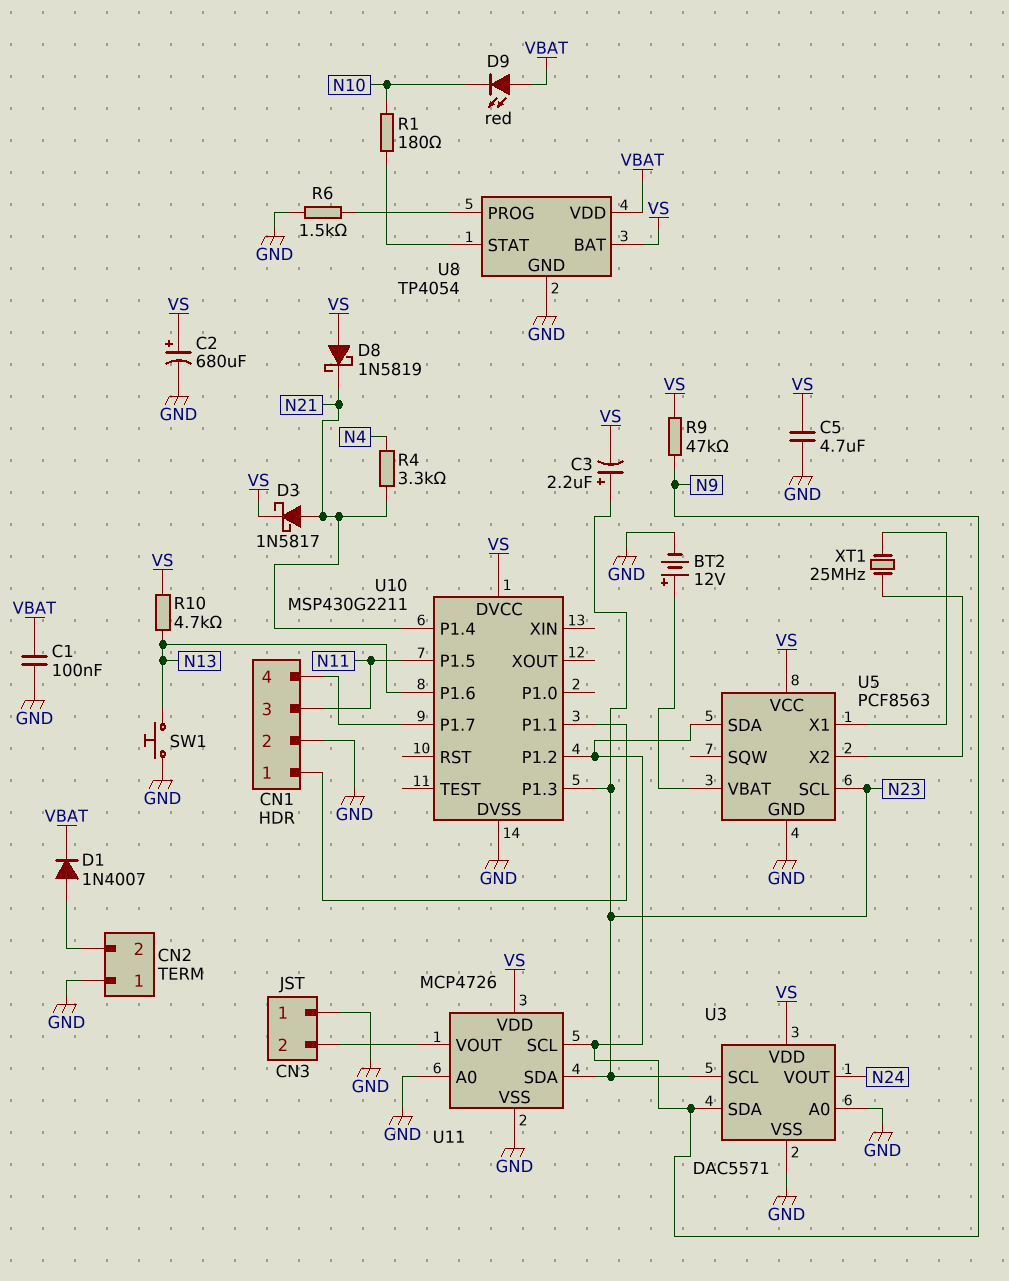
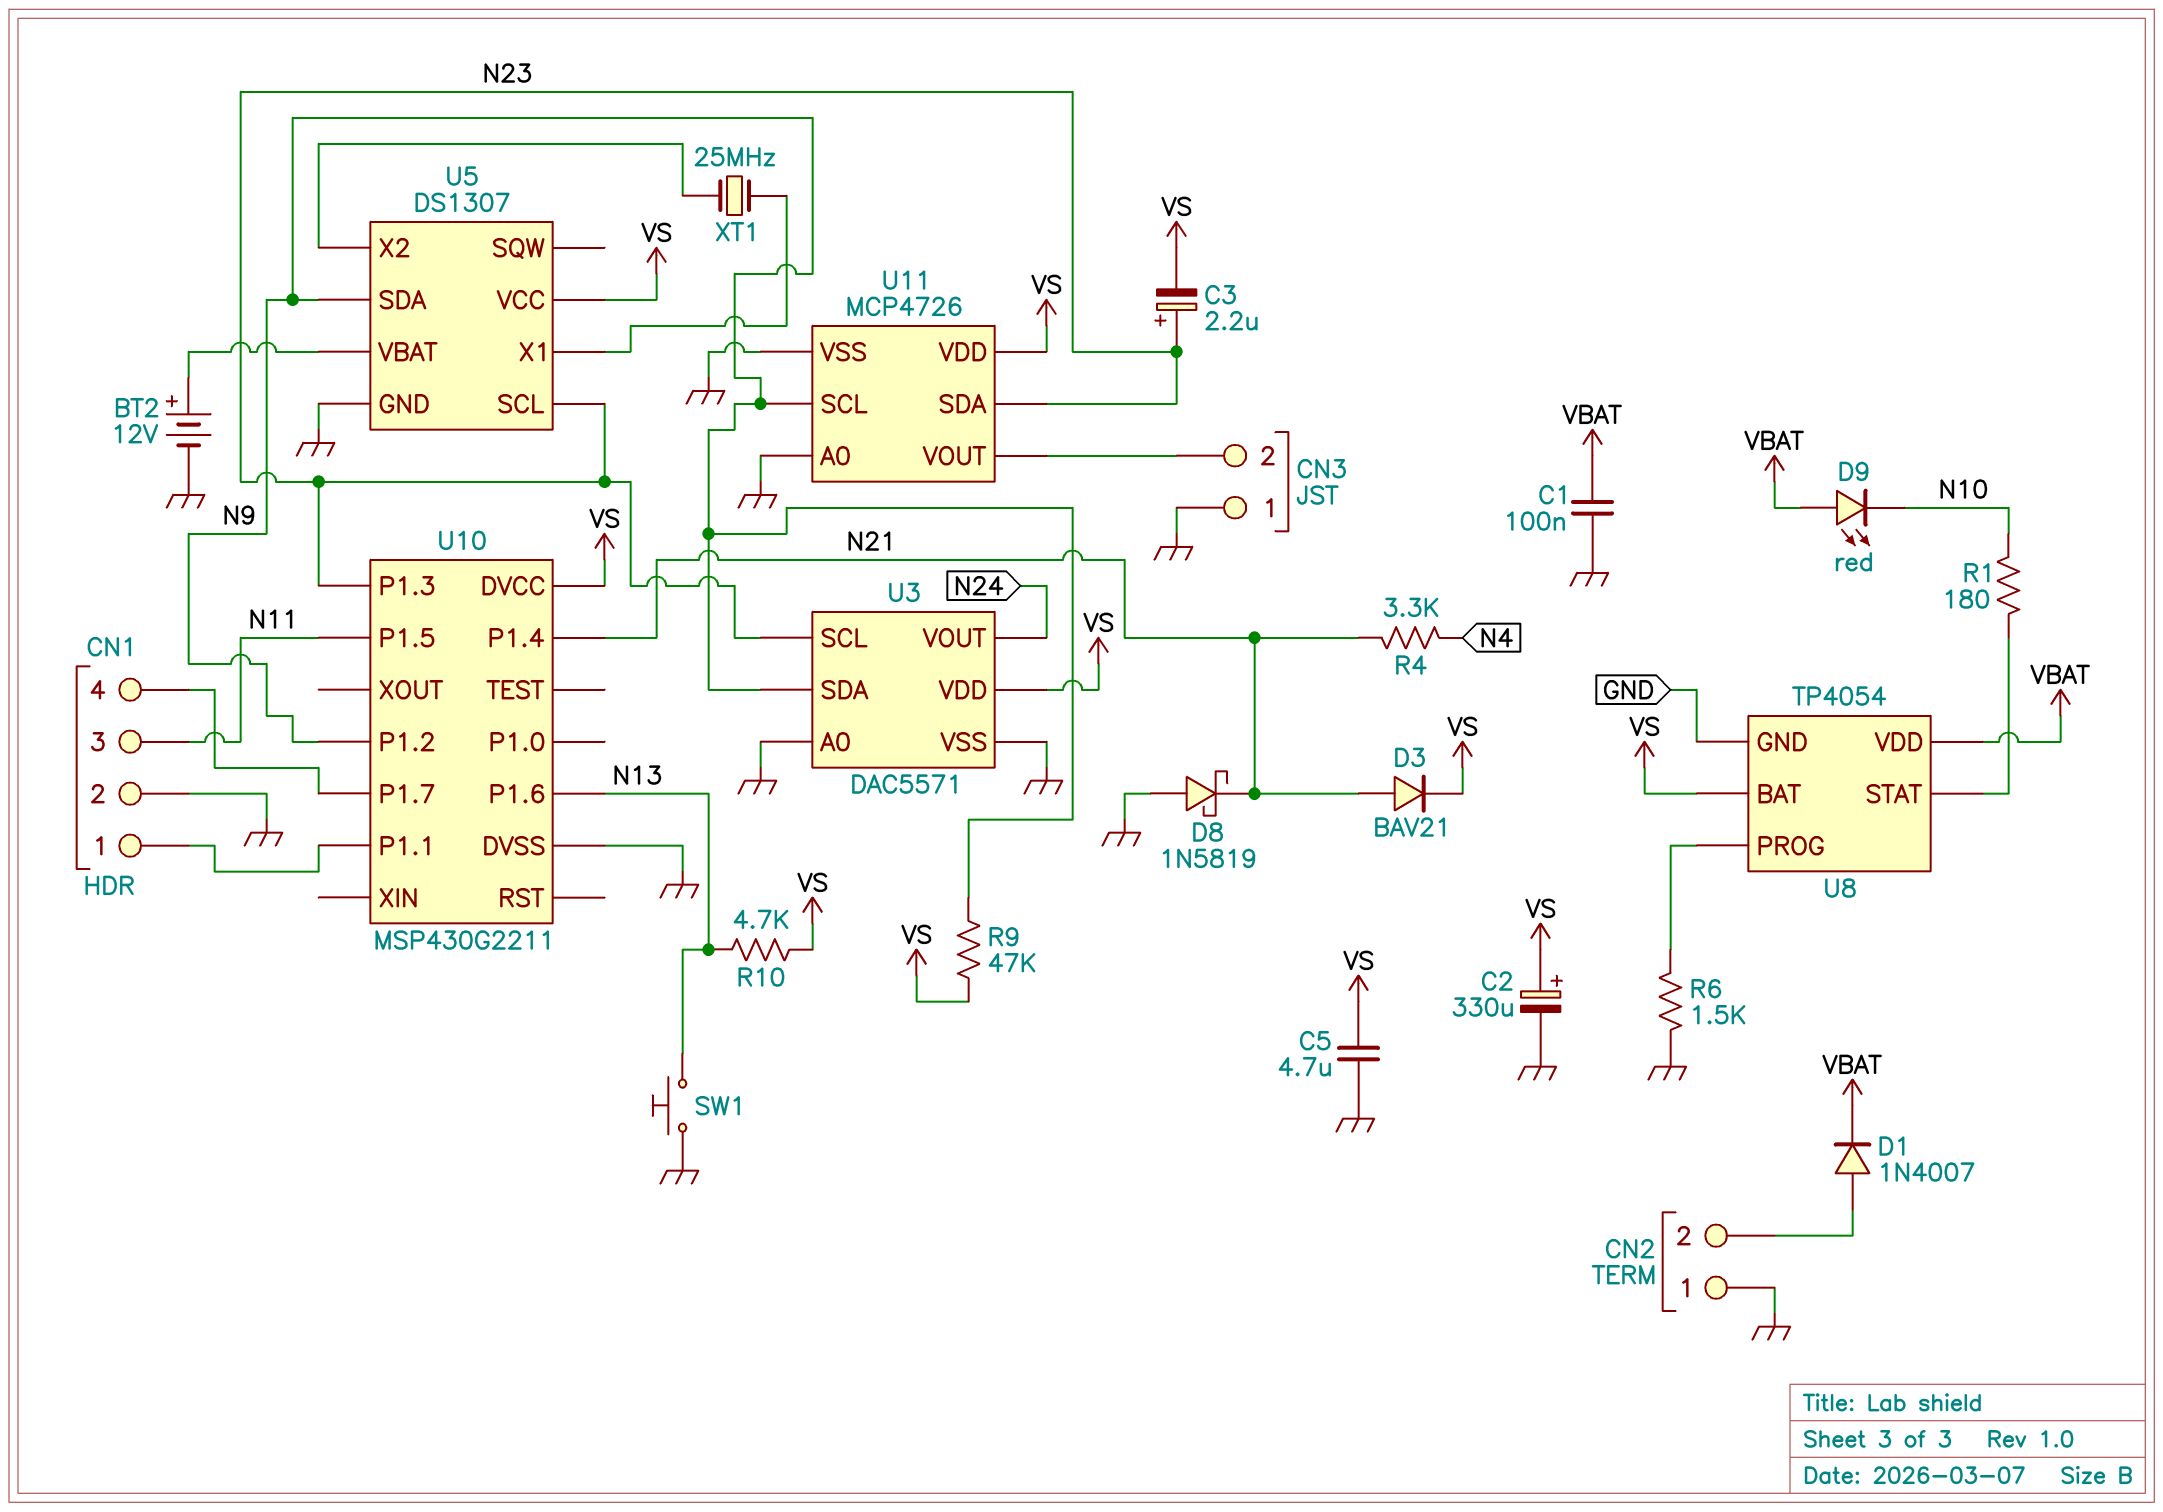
C2: 680uF (plus VS, minus GND) -> 330uF (plus VS, minus GND)
D3: schottky 1N5817 (A N21, K VS) -> diode BAV21 (A N21, K VS)
D8: schottky 1N5819 (A VS, K N21) -> schottky 1N5819 (A GND, K N21)
U5: PCF8563 -> DS1307

